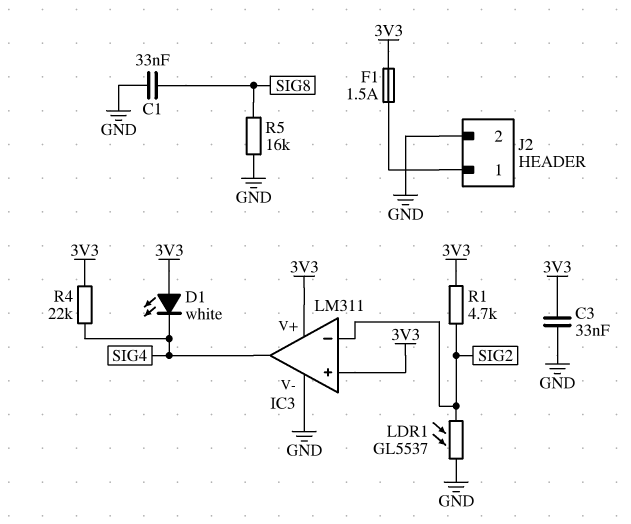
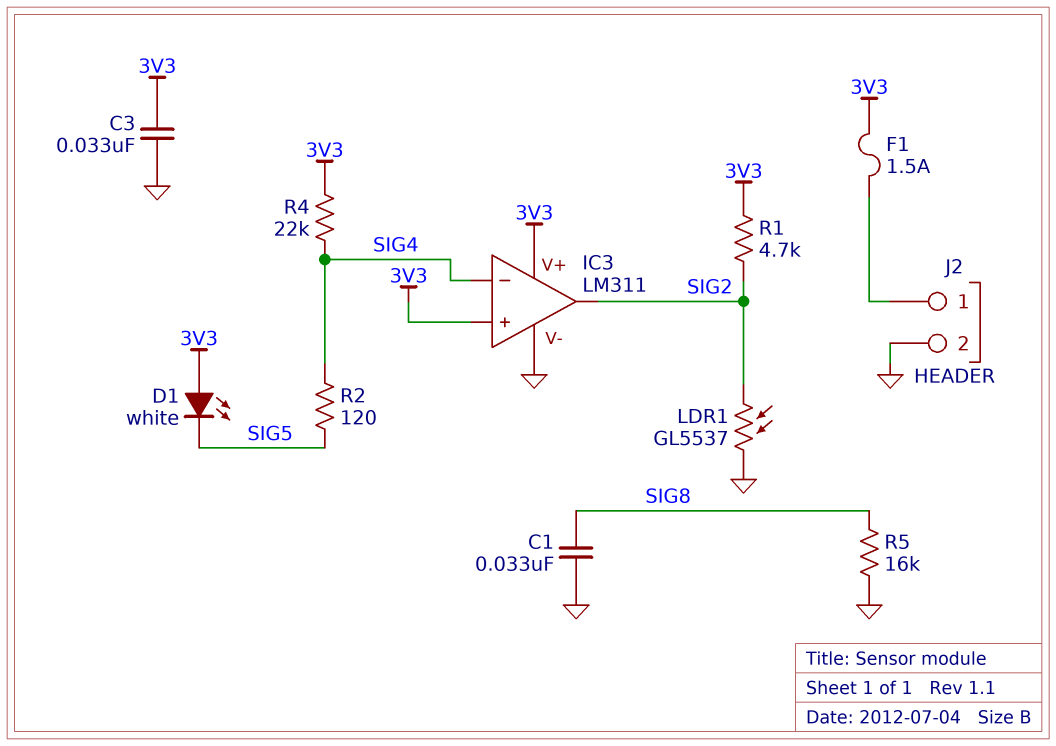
D1: LED white (A 3V3, K SIG4) -> LED white (A 3V3, K SIG5)
IC3 pin in-: SIG2 -> SIG4
IC3 pin out: SIG4 -> SIG2
R2: none -> 120 (SIG4, SIG5)

